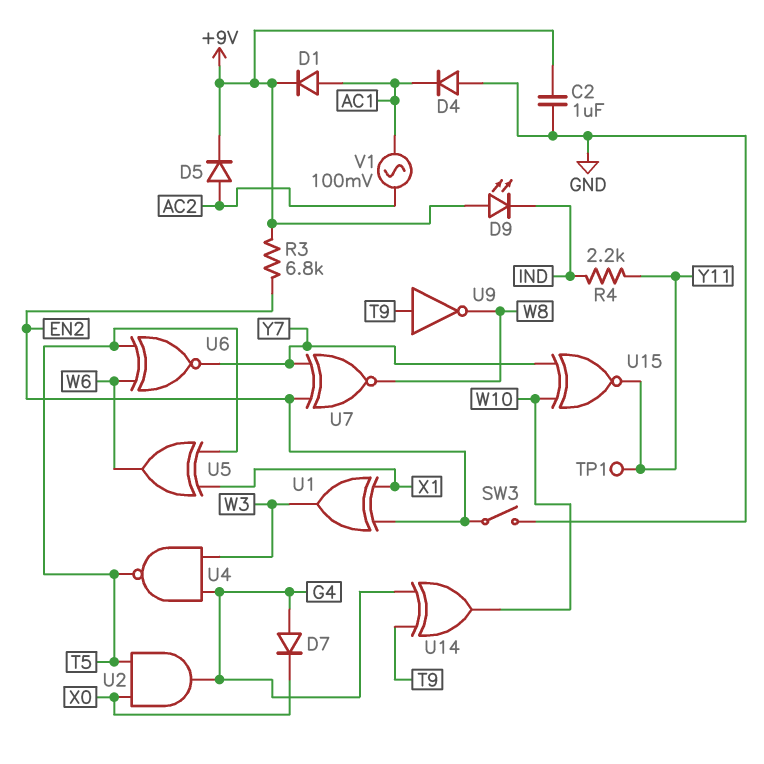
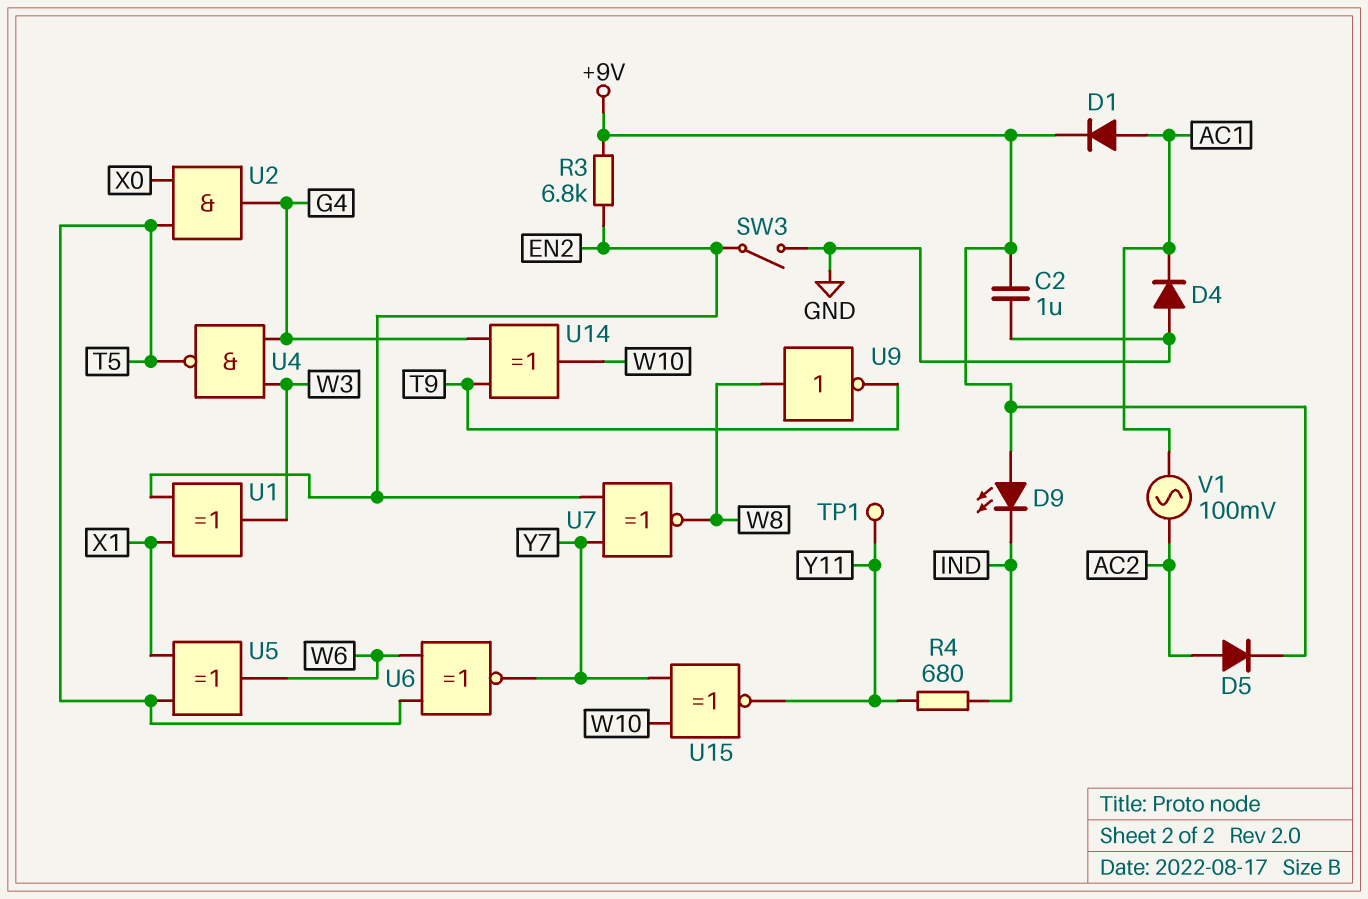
D7: diode (A G4, K X0) -> none
R4: 2.2k (IND, Y11) -> 680 (IND, Y11)
U9: NOT (in T9, out W8) -> NOT (in W8, out T9)

